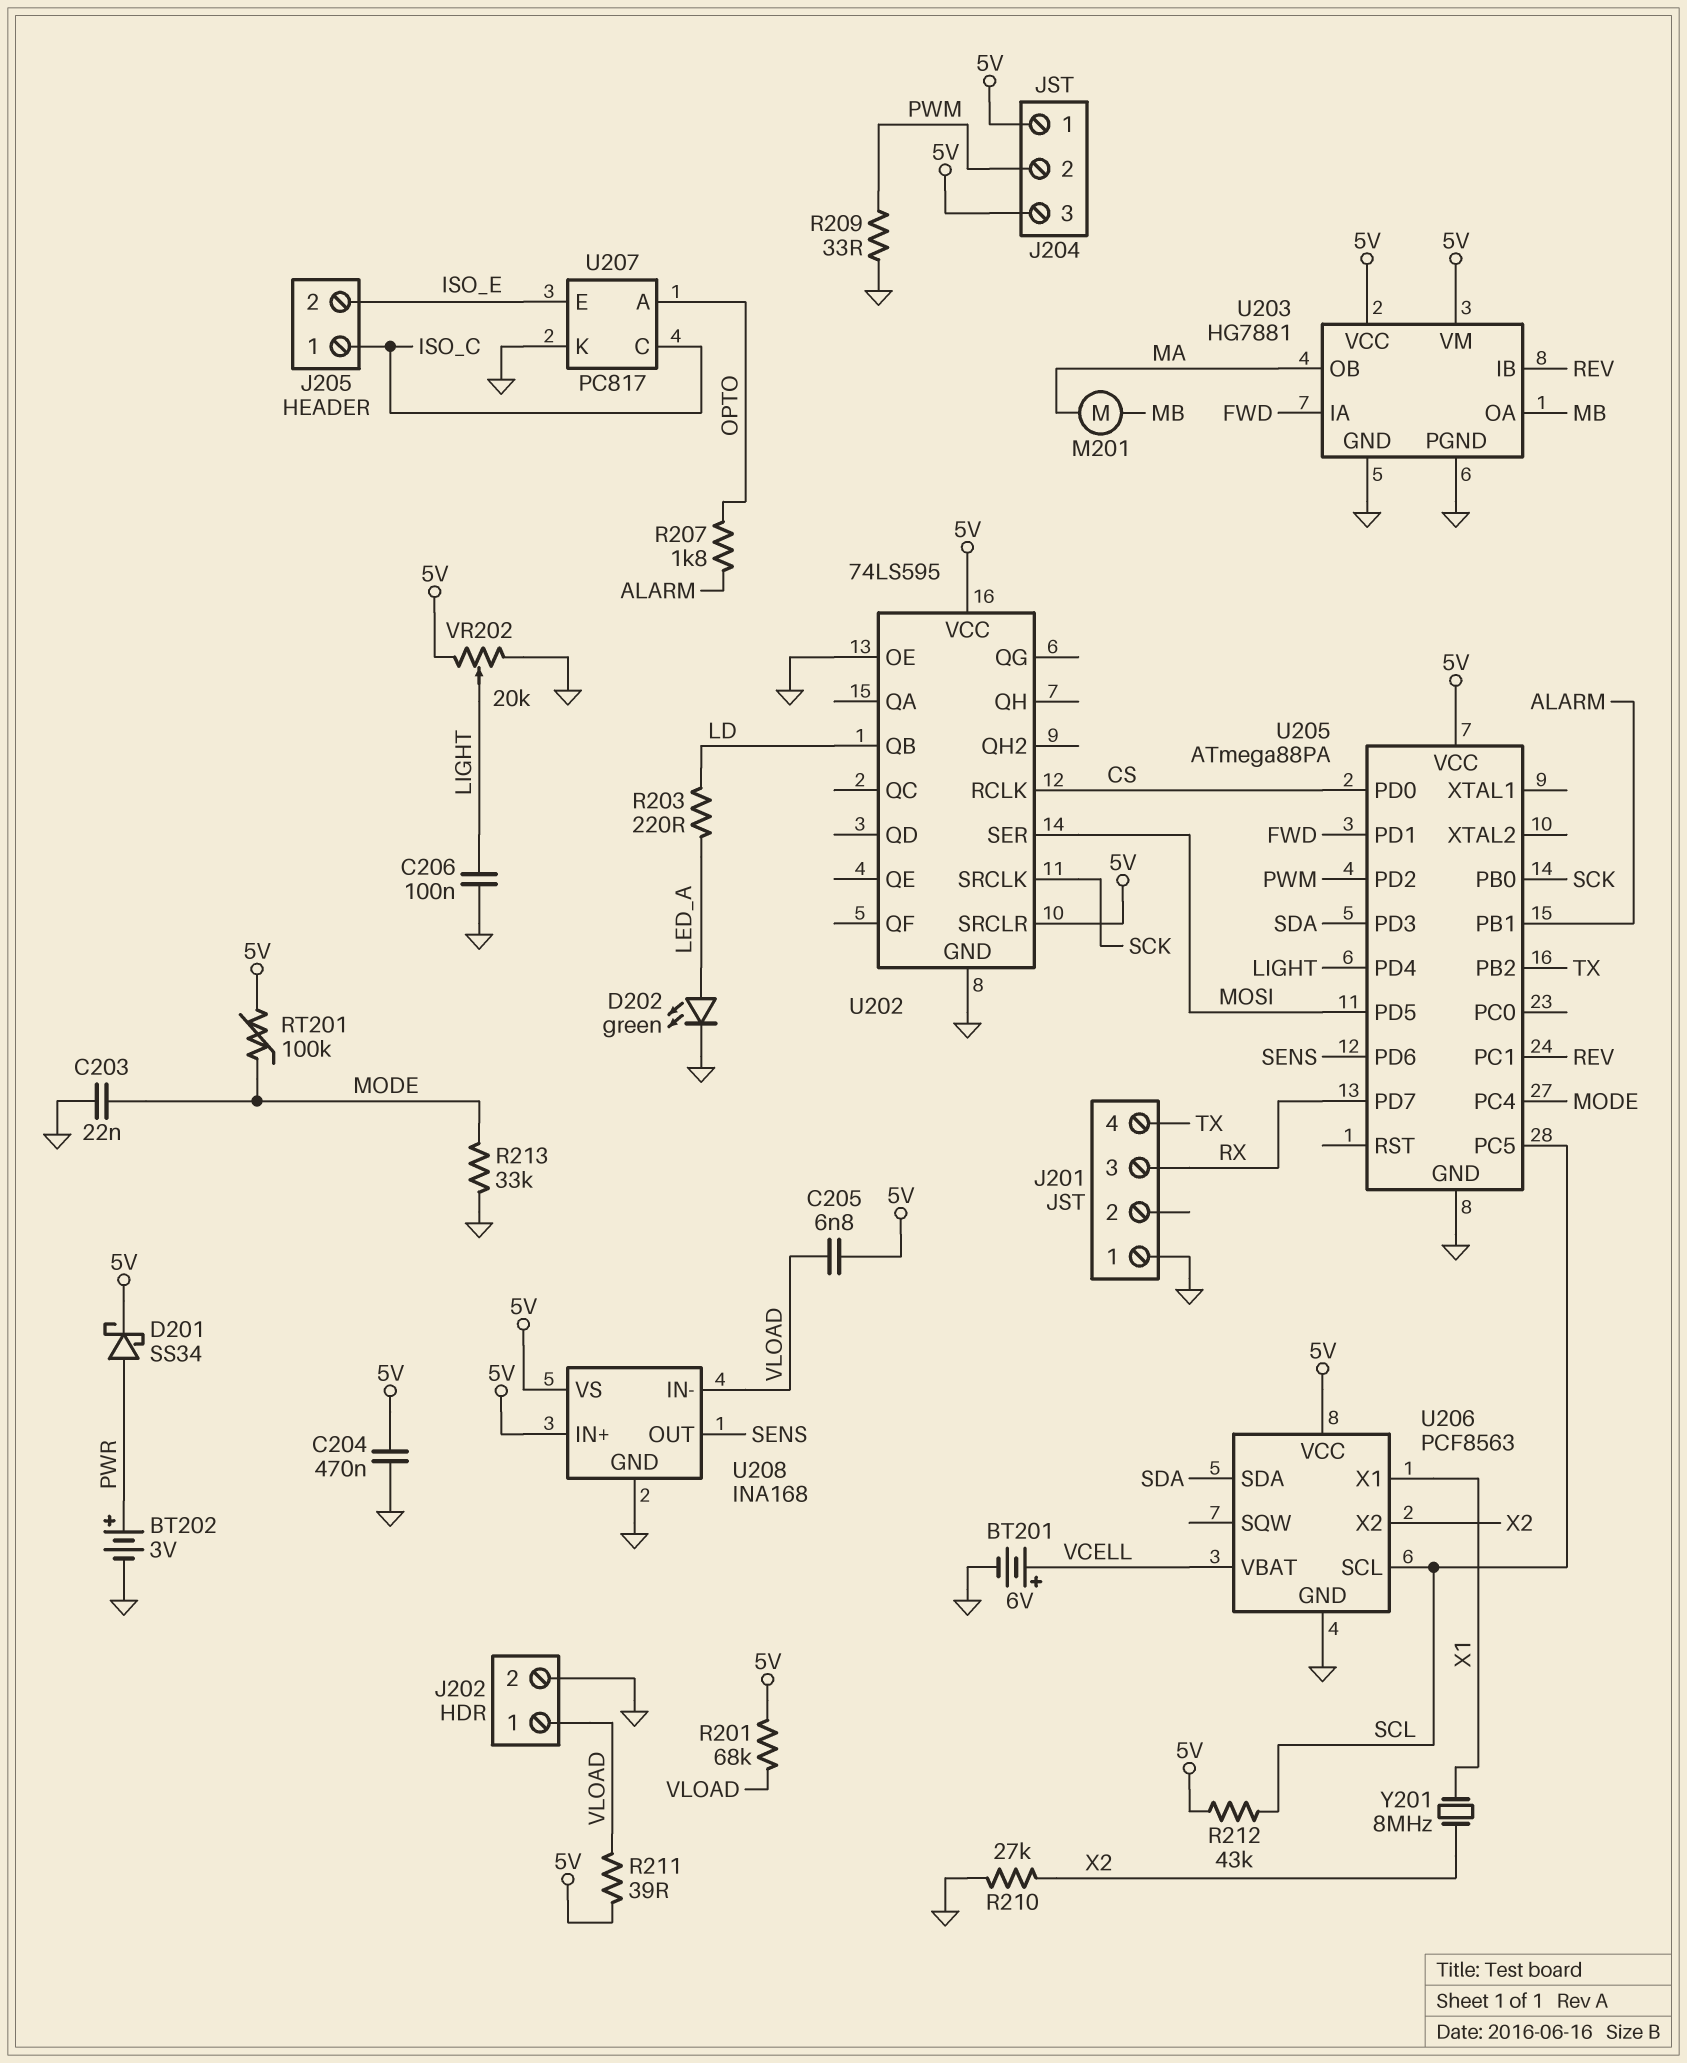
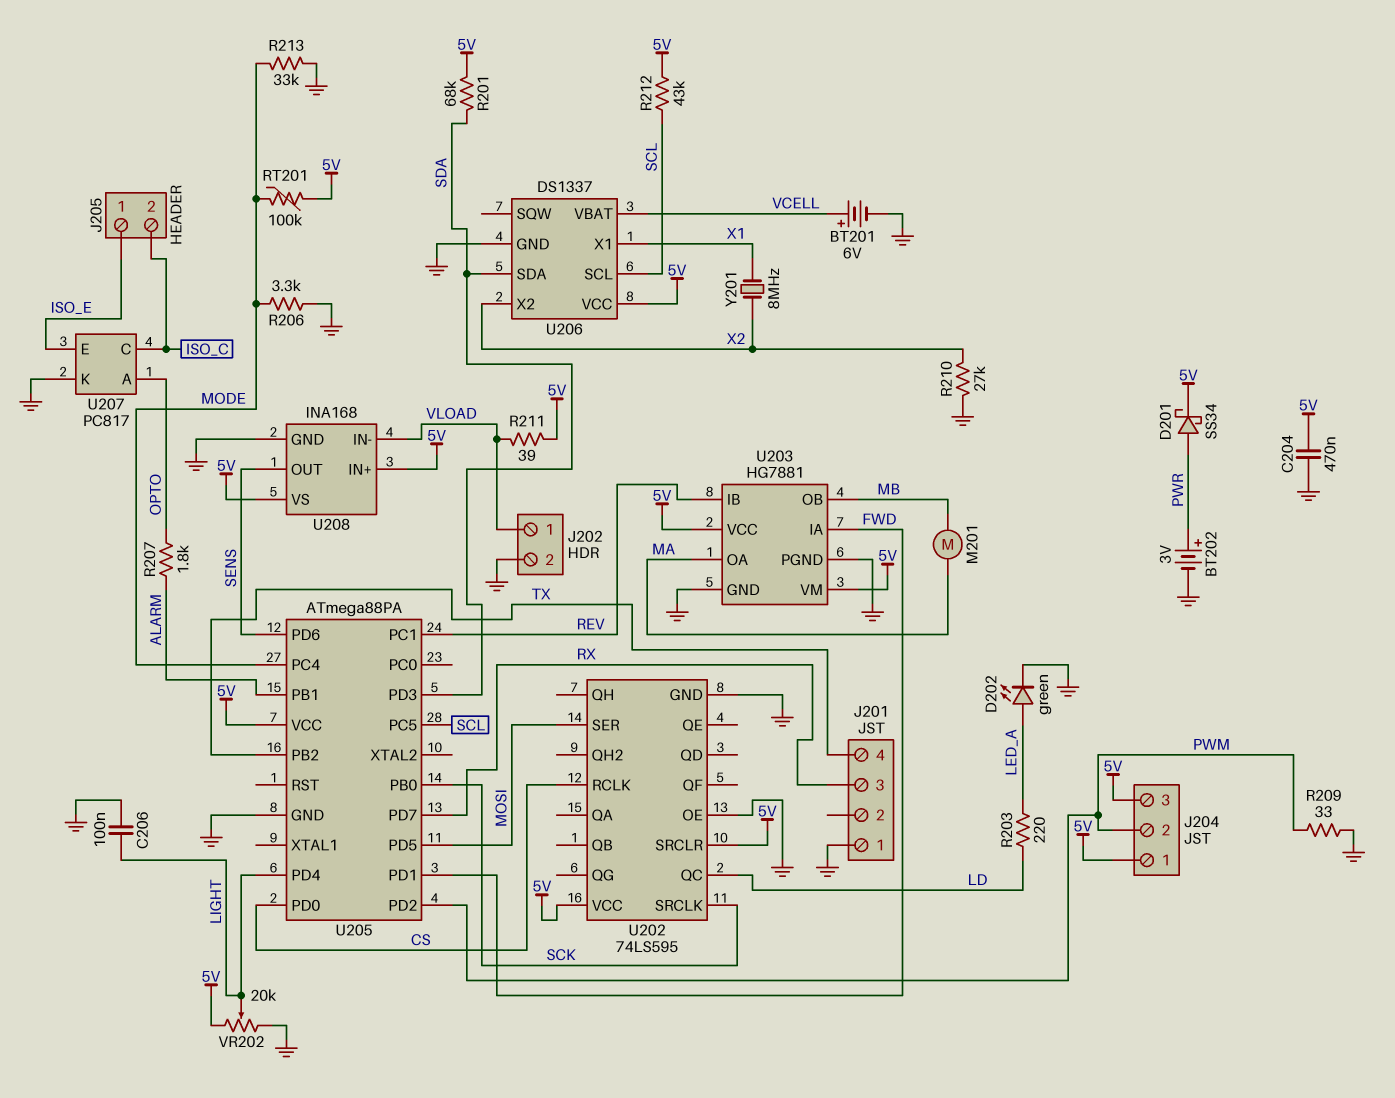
C203: 22nF (GND, MODE) -> none
C205: 6.8nF (5V, VLOAD) -> none
J205 pin 1: ISO_C -> ISO_E
J205 pin 2: ISO_E -> ISO_C
R201: 68k (5V, VLOAD) -> 68k (5V, SDA)
R206: none -> 3.3k (GND, MODE)
U202 pin QB: LD -> none
U202 pin QC: none -> LD
U203 pin OA: MB -> MA
U203 pin OB: MA -> MB
U206: PCF8563 -> DS1337

